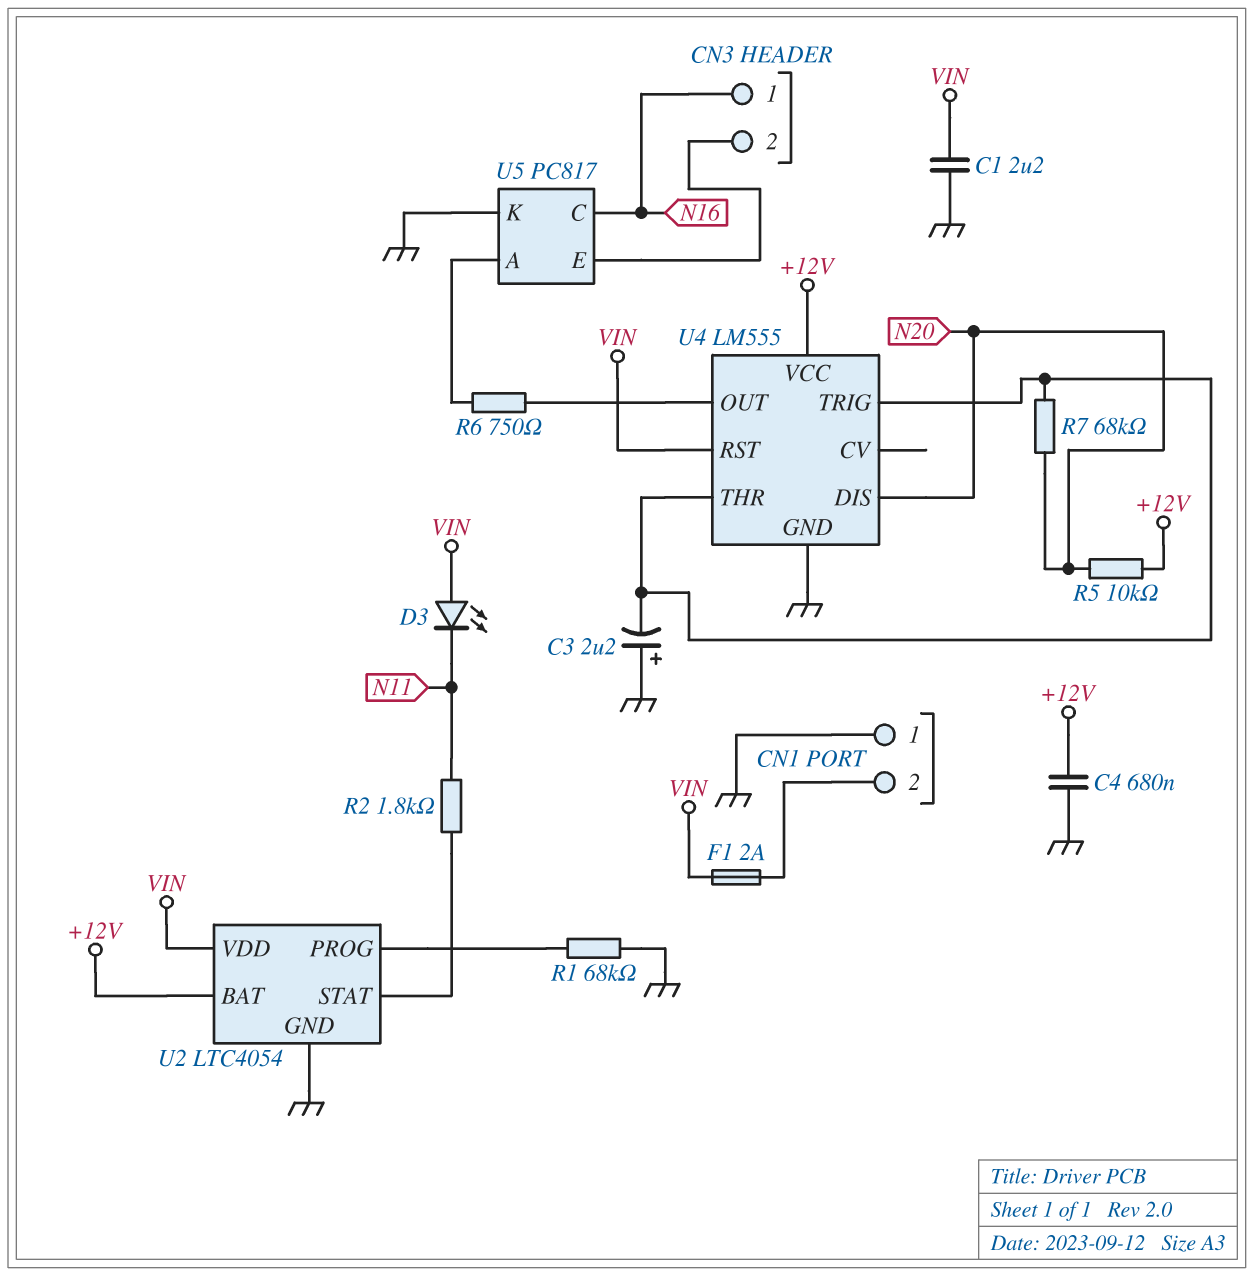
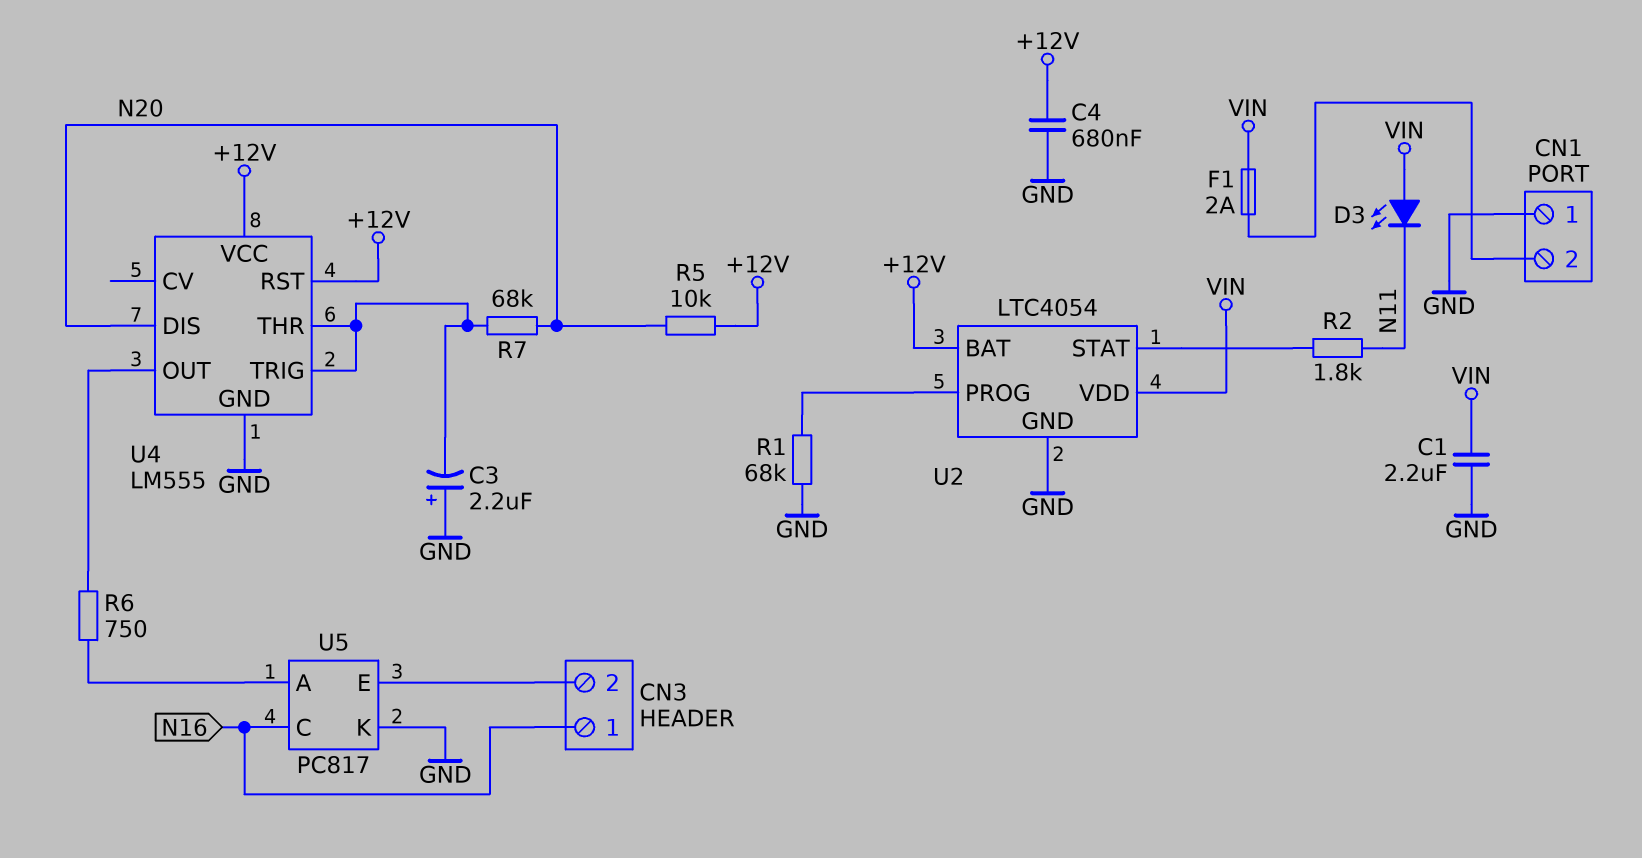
U4 pin RST: VIN -> +12V

